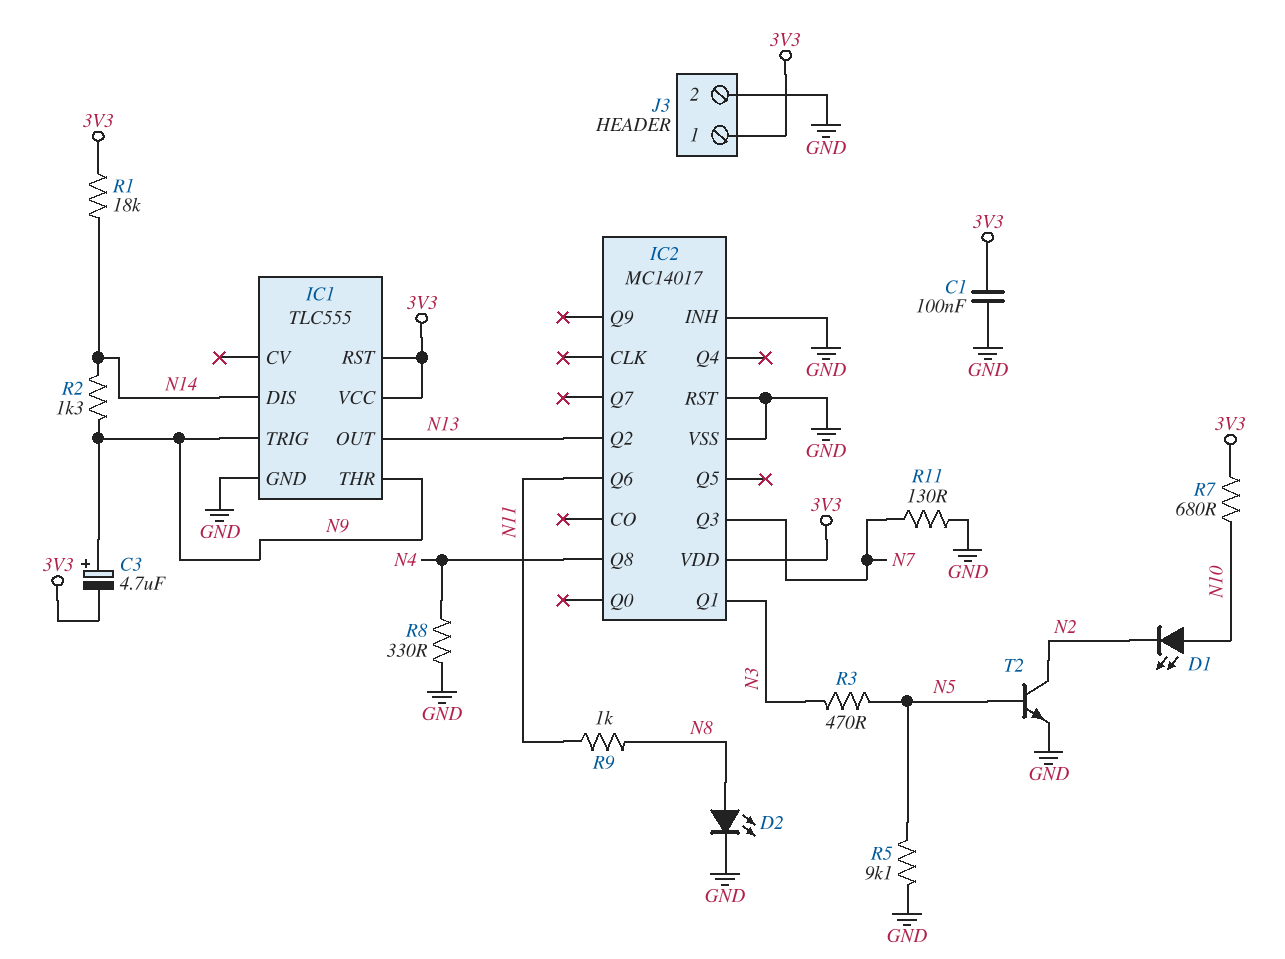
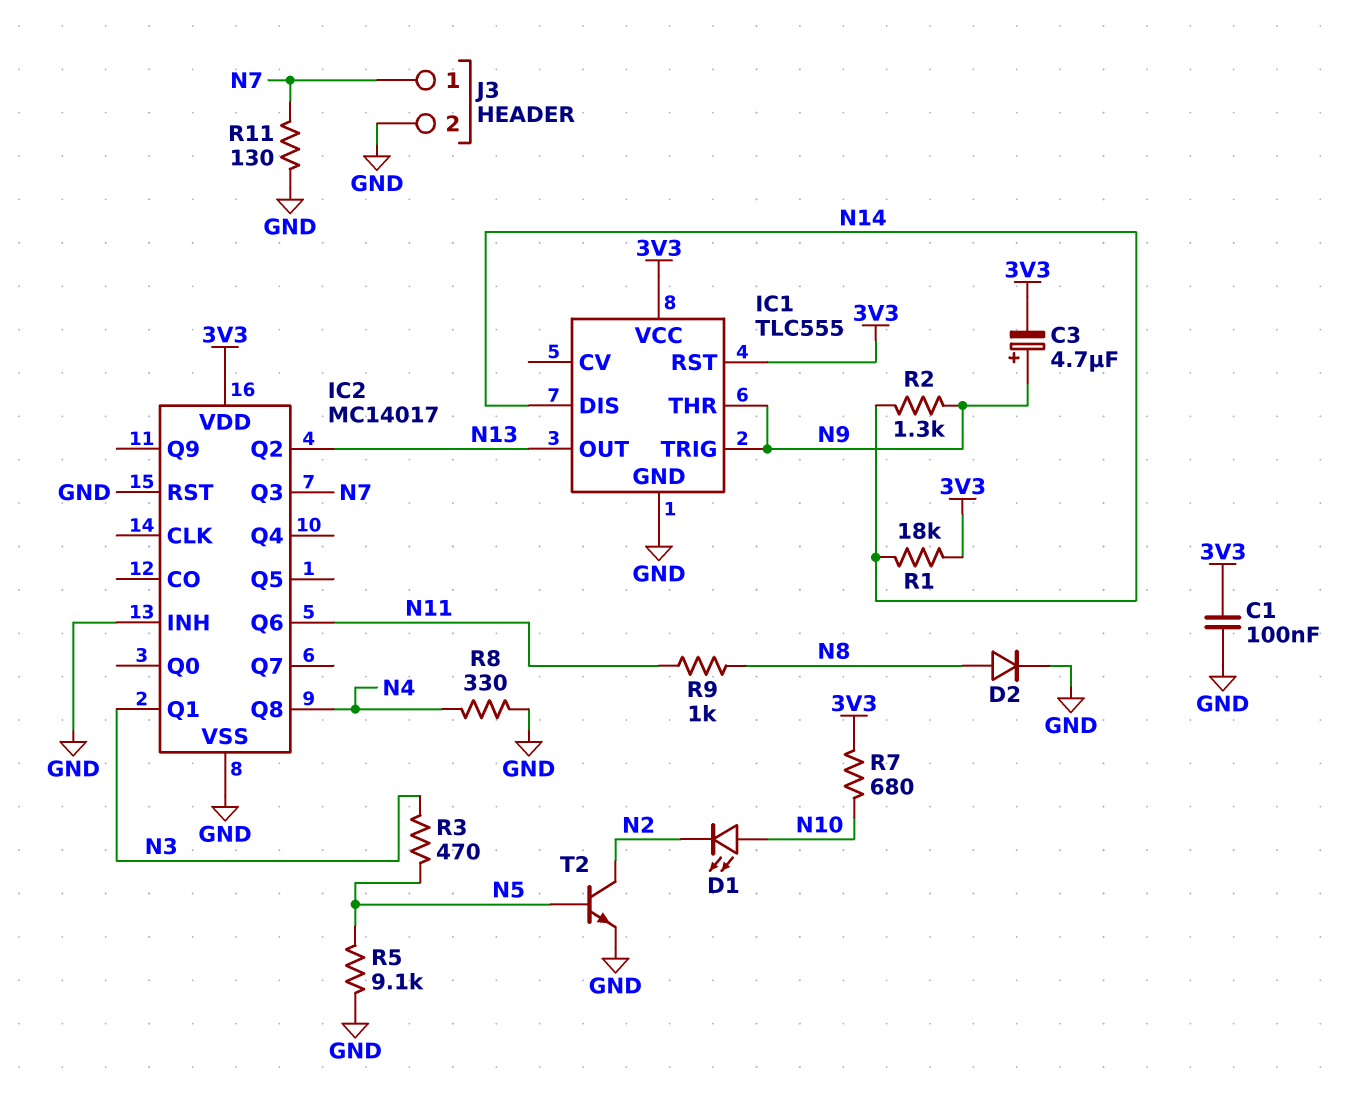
D2: LED (A N8, K GND) -> diode (A N8, K GND)
J3 pin 1: 3V3 -> N7

